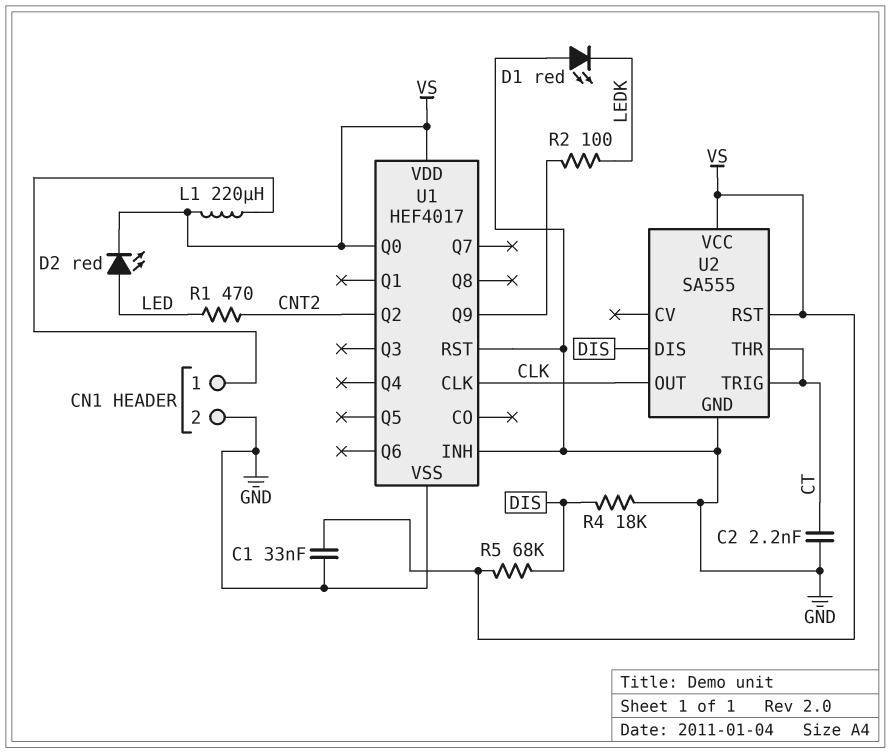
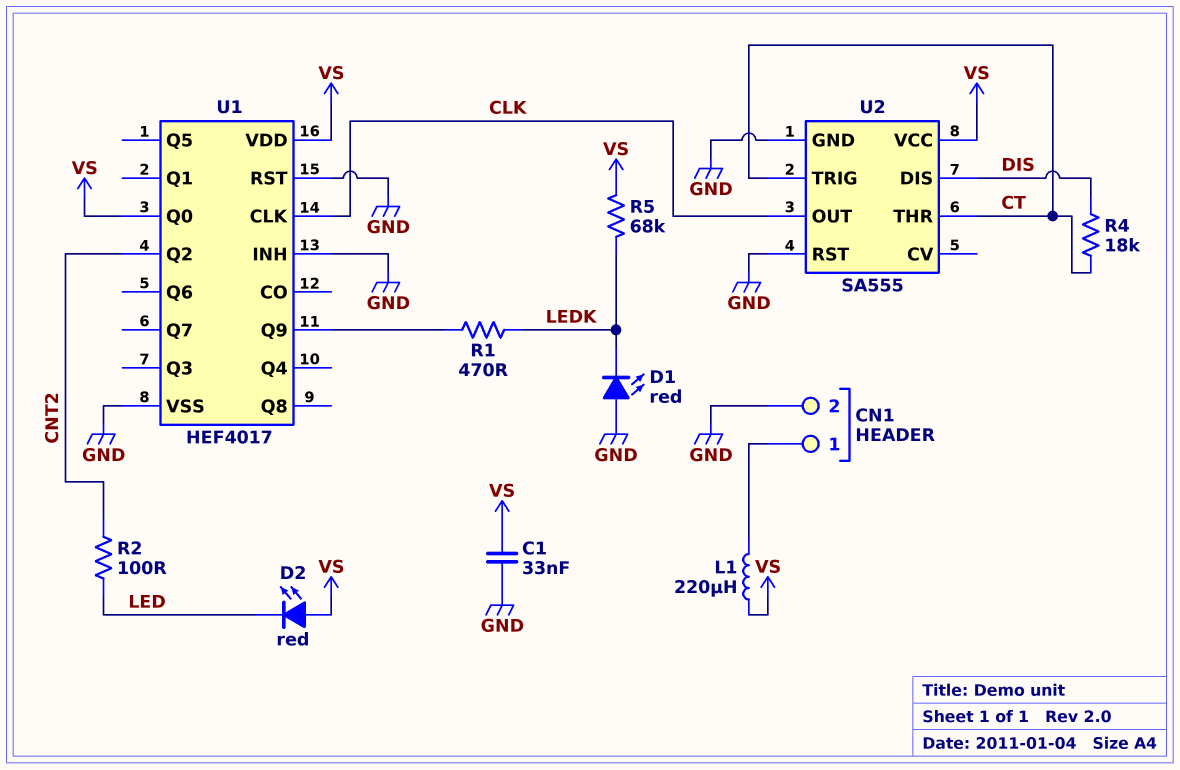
C2: 2.2nF (CT, GND) -> none
D2: LED red (A LED, K VS) -> LED red (A VS, K LED)
R1: 470 (CNT2, LED) -> 470 (LEDK, U1/Q9)
R2: 100 (LEDK, U1/Q9) -> 100 (CNT2, LED)
R4: 18k (DIS, GND) -> 18k (CT, DIS)
R5: 68k (DIS, VS) -> 68k (LEDK, VS)
U2 pin RST: VS -> GND

